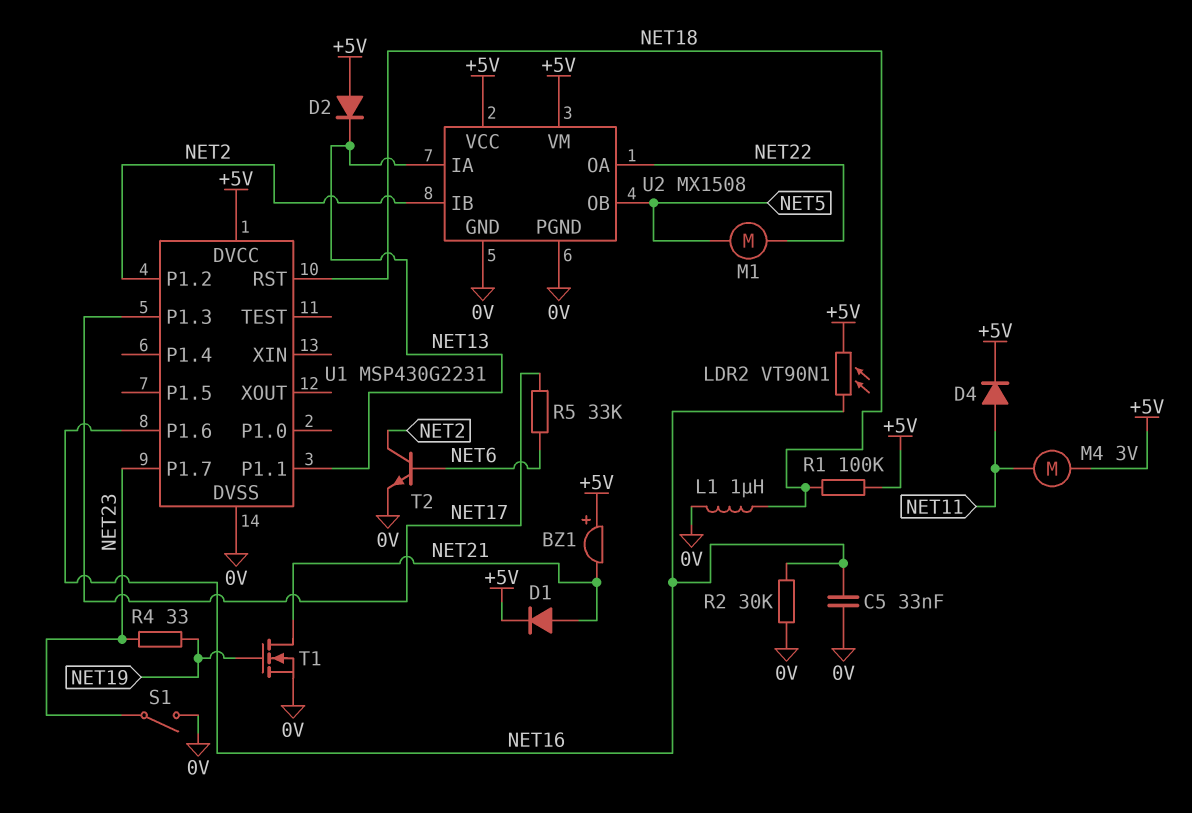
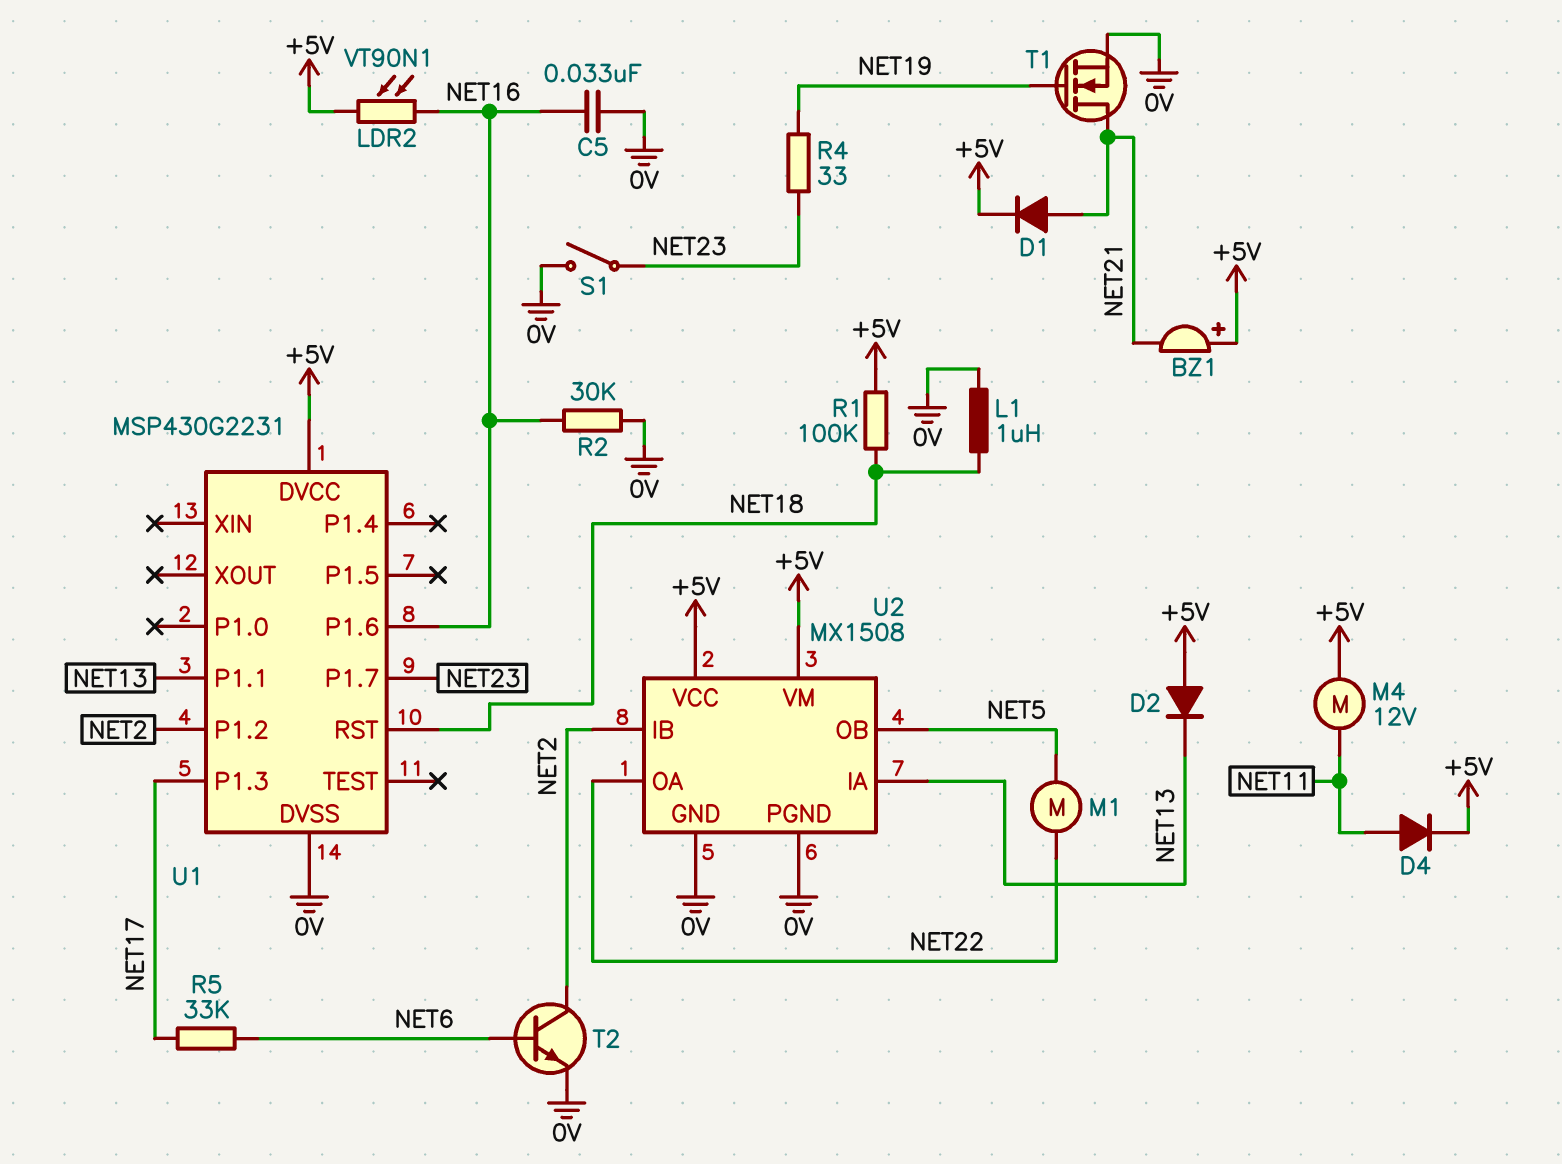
M4: motor 3V (+5V, NET11) -> motor 12V (+5V, NET11)

